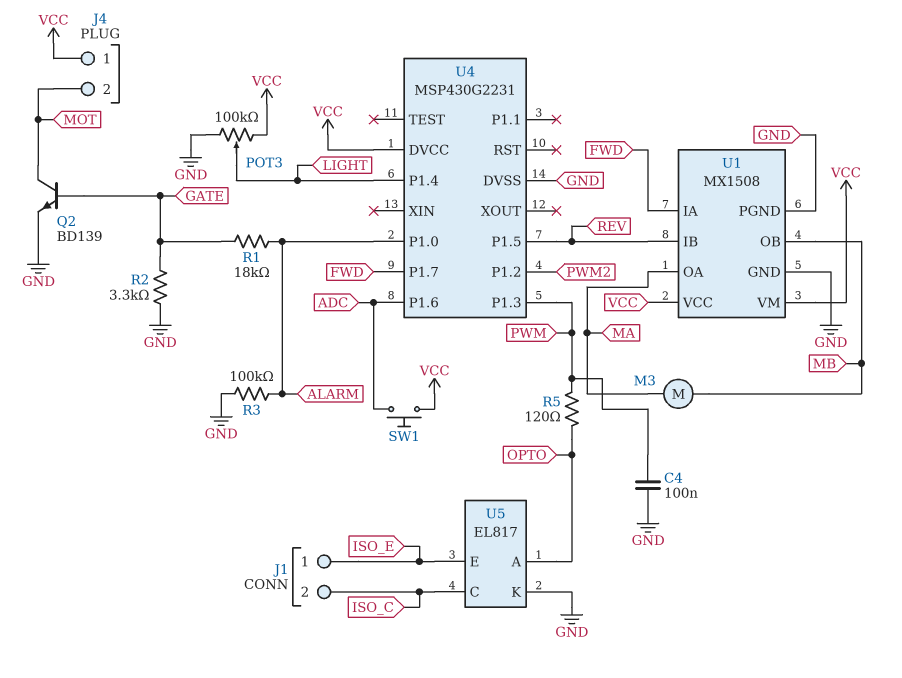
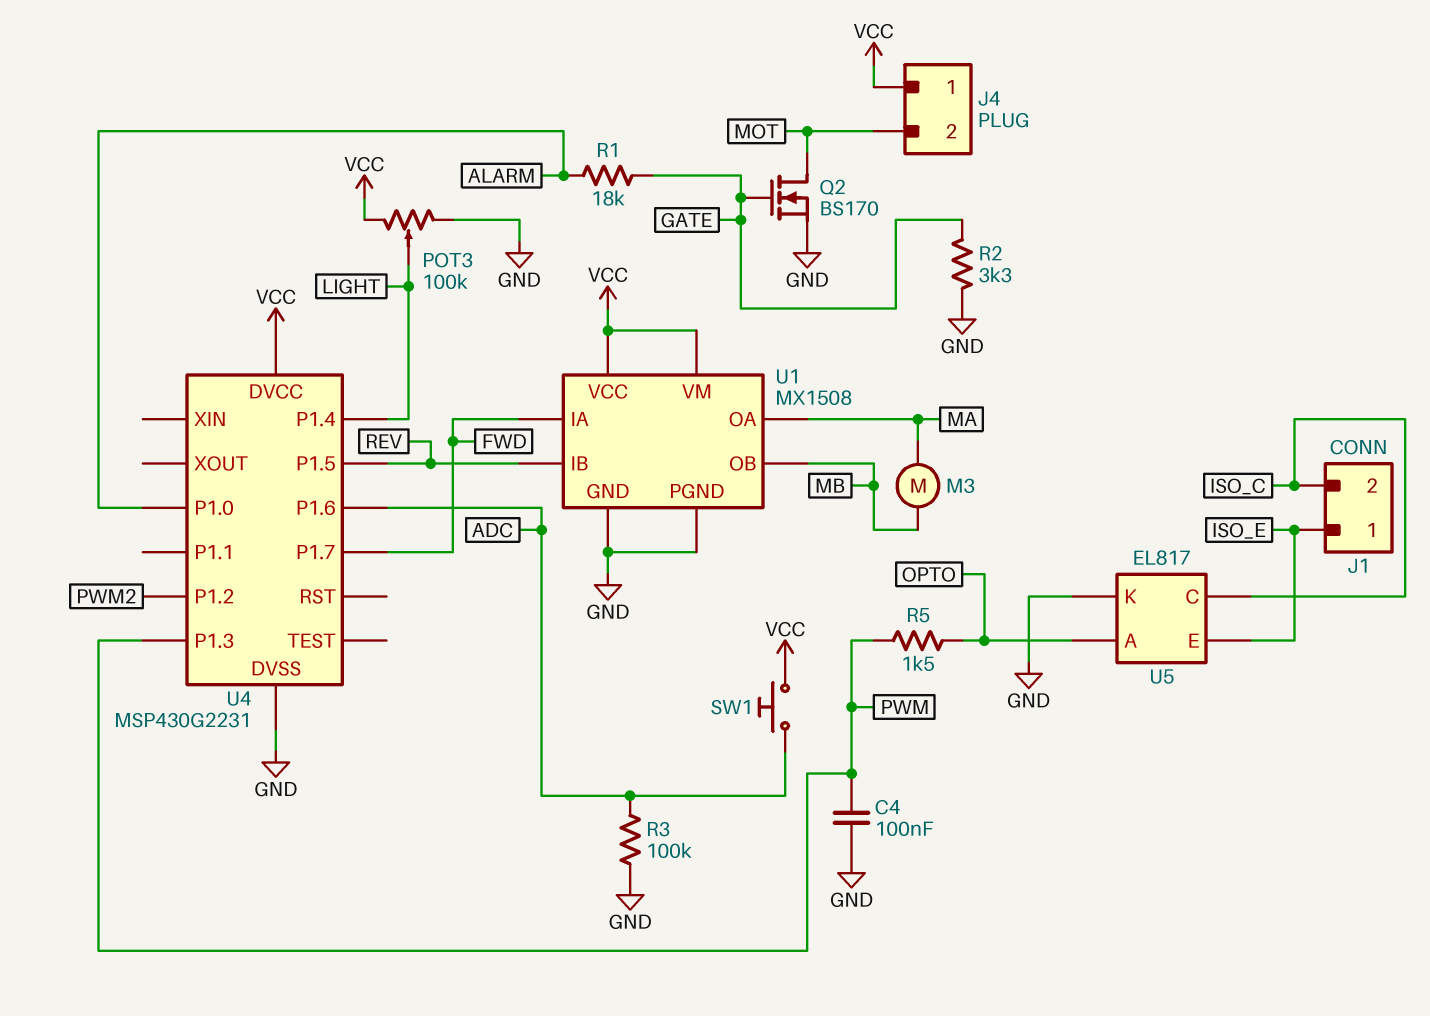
Q2: NPN BD139 (B GATE, C MOT, E GND) -> NMOS BS170 (G GATE, D MOT, S GND)
R3: 100k (ALARM, GND) -> 100k (ADC, GND)
R5: 120 (OPTO, PWM) -> 1.5k (OPTO, PWM)

